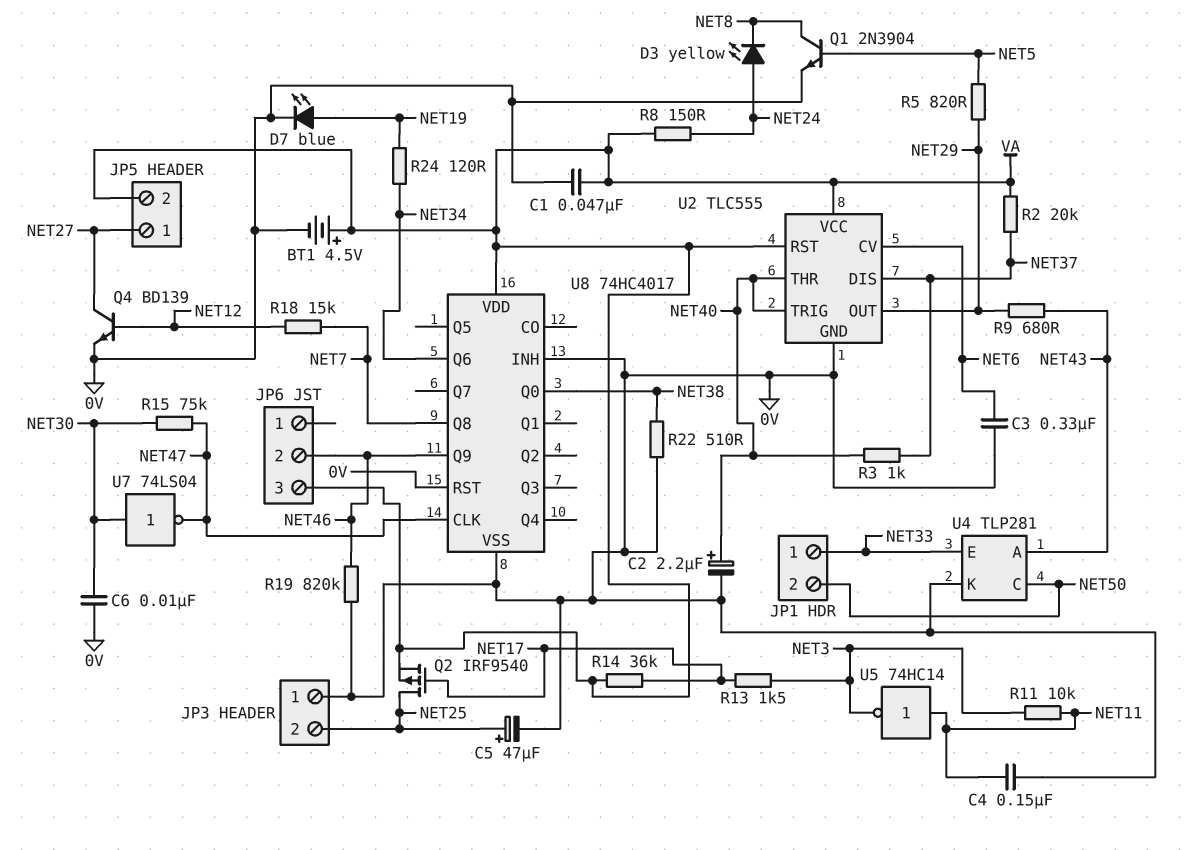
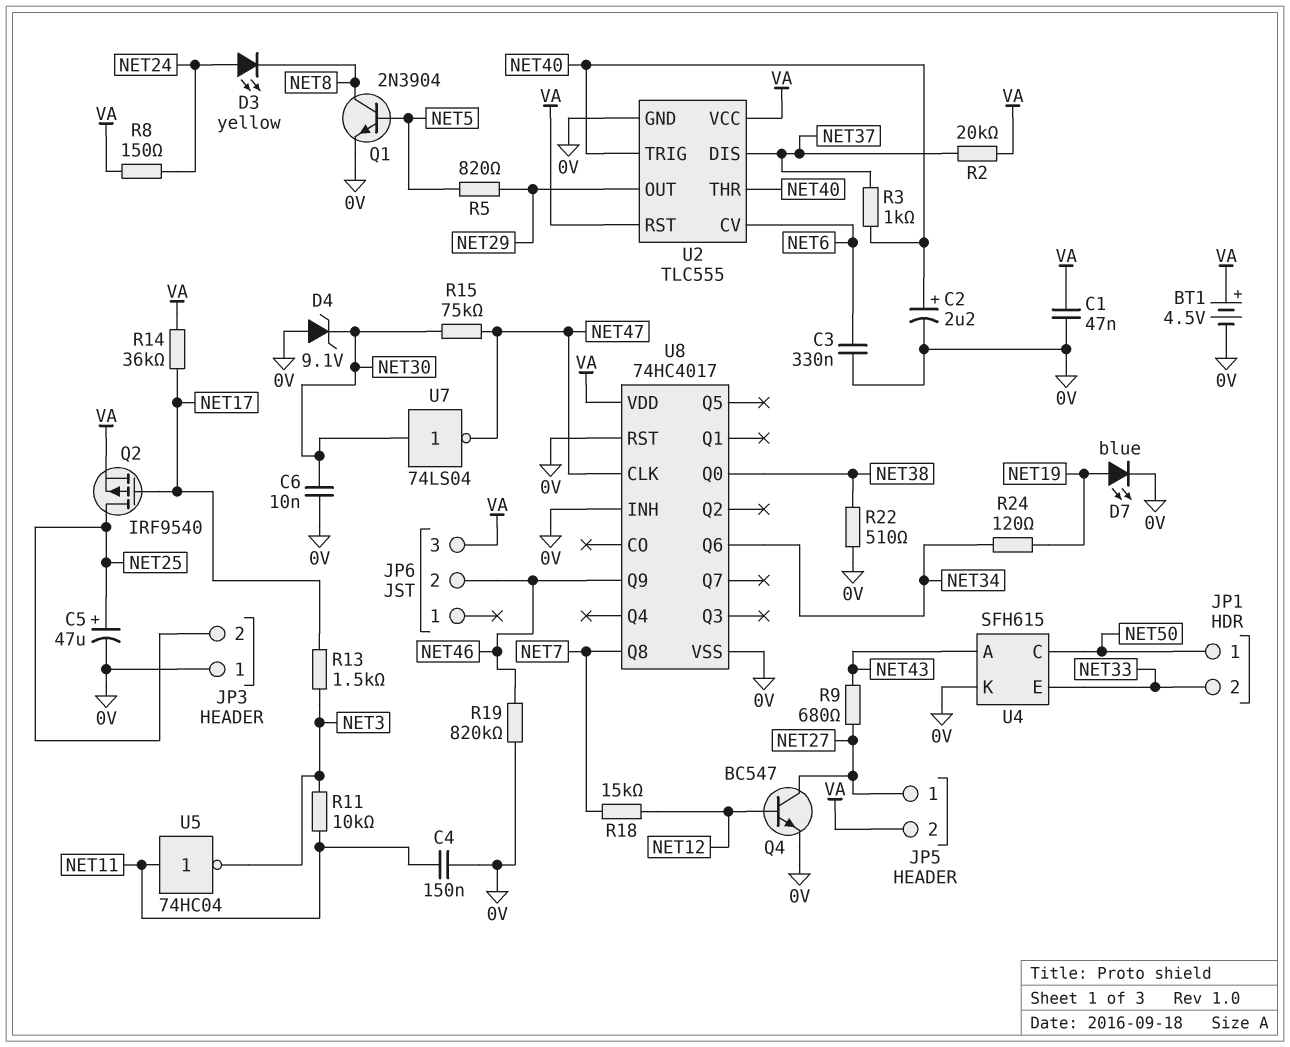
D4: none -> zener 9.1V (A 0V, K NET30)
JP1 pin 1: NET33 -> NET50
JP1 pin 2: NET50 -> NET33
Q4: NPN BD139 (B NET12, C NET27, E 0V) -> NPN BC547 (B NET12, C NET27, E 0V)
R9: 680 (NET29, NET43) -> 680 (NET27, NET43)
U4: TLP281 -> SFH615
U5: NOT 74HC14 (in NET11, out NET3) -> NOT 74HC04 (in NET11, out NET3)

